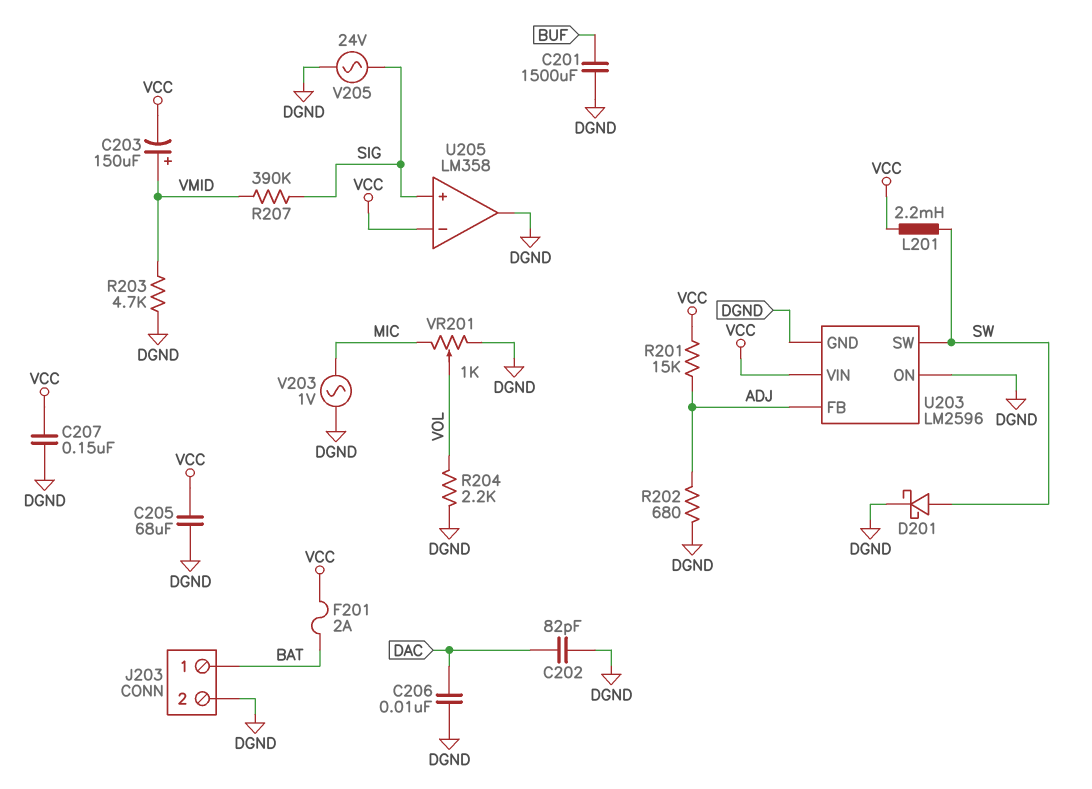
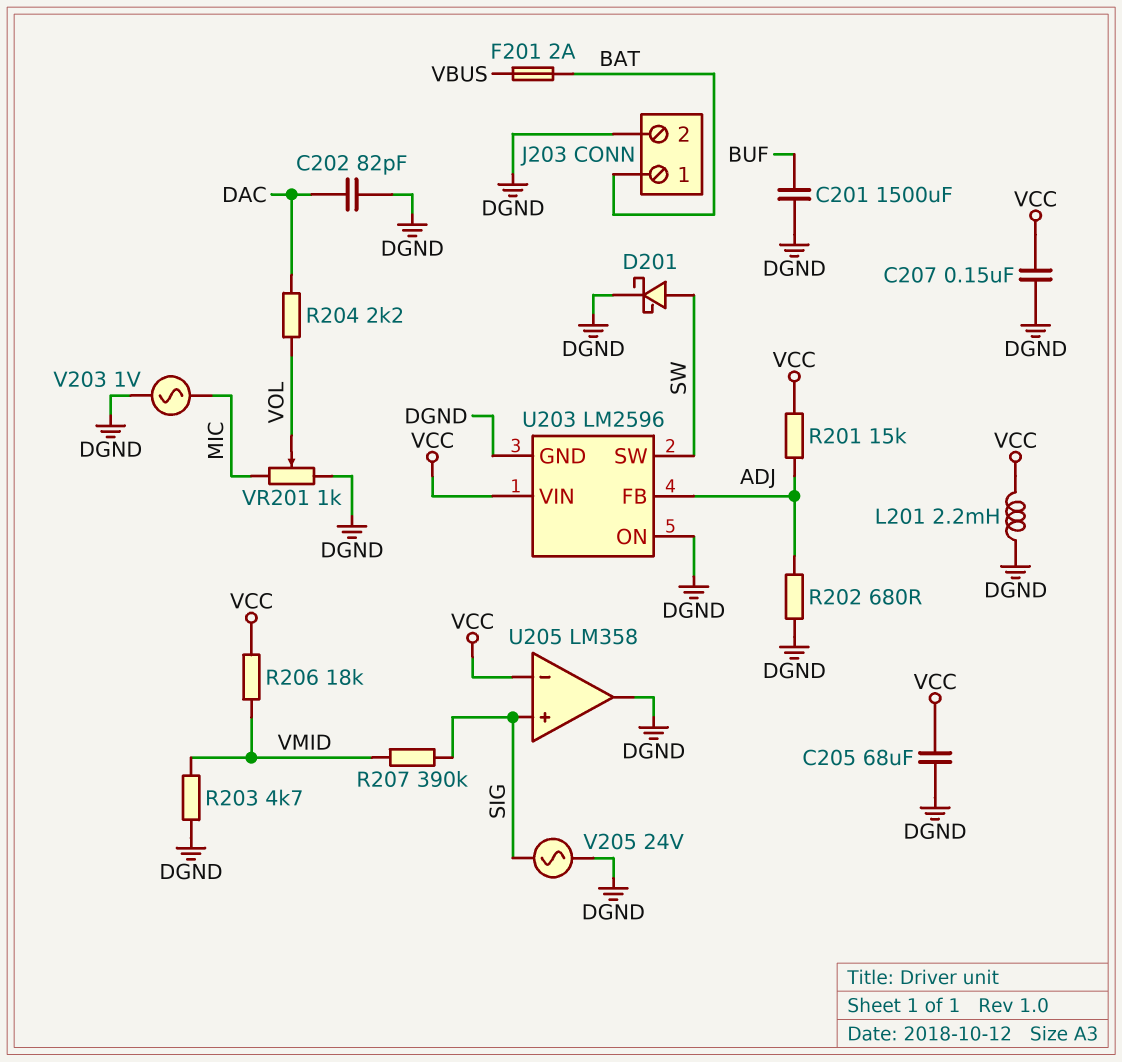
C203: 150uF (plus VMID, minus VCC) -> none
C206: 10nF (DAC, DGND) -> none
F201: 2A (BAT, VCC) -> 2A (BAT, VBUS)
L201: 2.2mH (SW, VCC) -> 2.2mH (DGND, VCC)
R204: 2.2k (DGND, VOL) -> 2.2k (DAC, VOL)
R206: none -> 18k (VCC, VMID)

